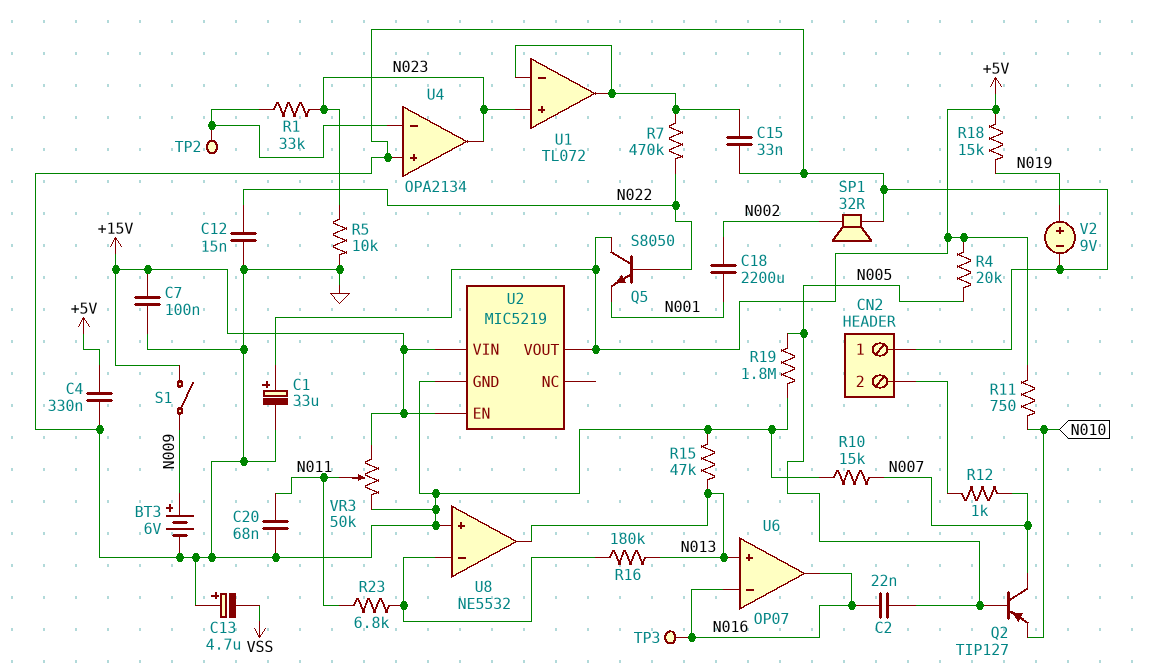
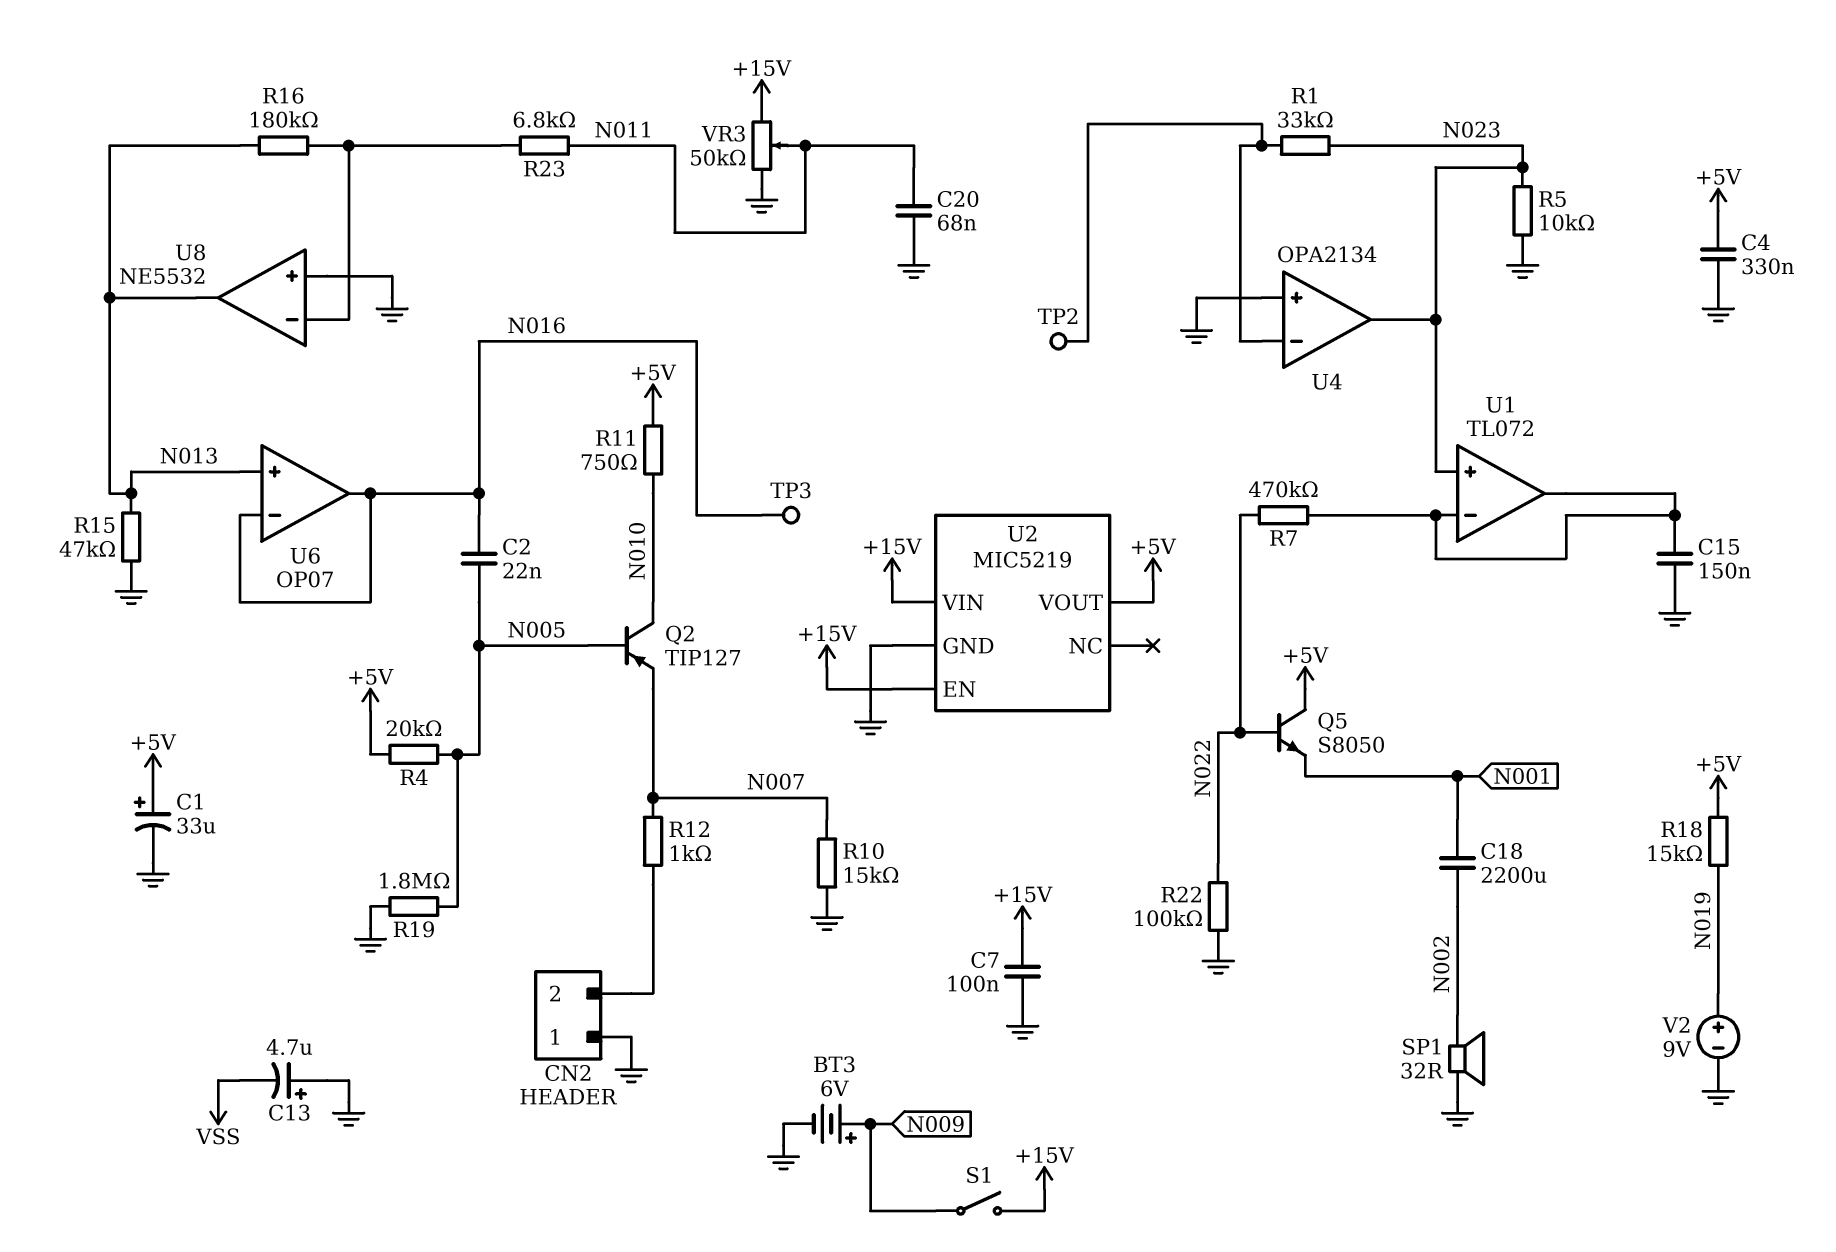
C12: 15nF (GND, N022) -> none
C15: 33nF (GND, U1/in-) -> 150nF (GND, U1/in-)
Q2: PNP TIP127 (B N005, C N007, E N010) -> PNP TIP127 (B N005, C N010, E N007)
R22: none -> 100k (GND, N022)

